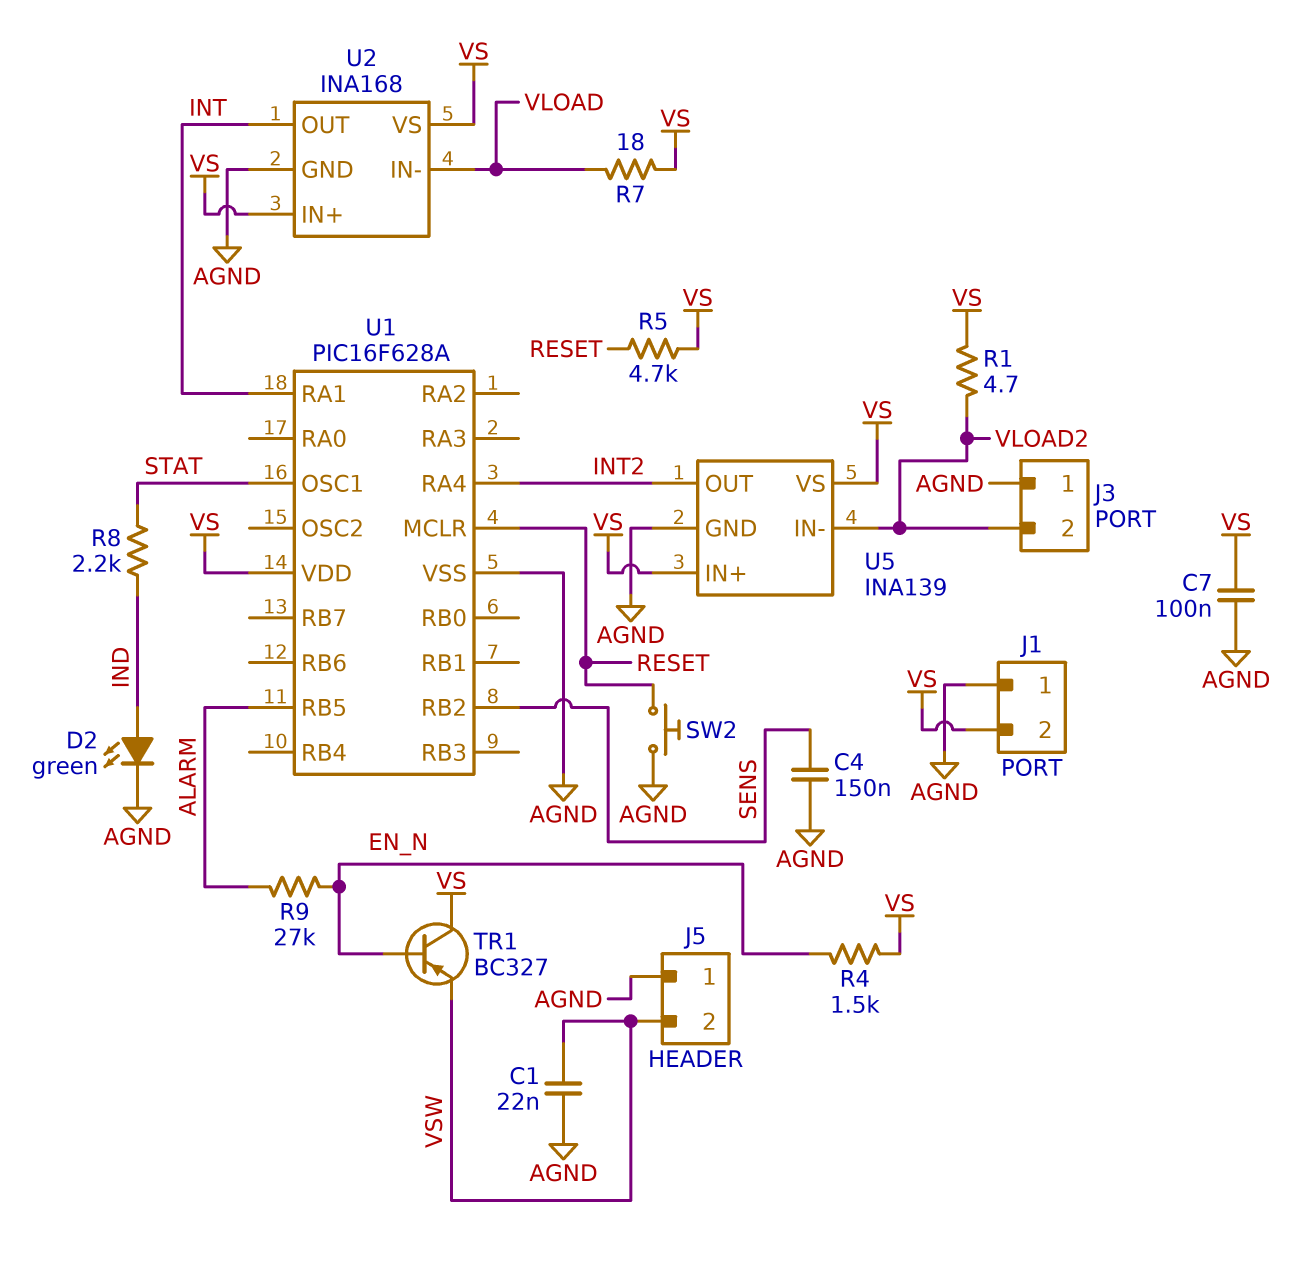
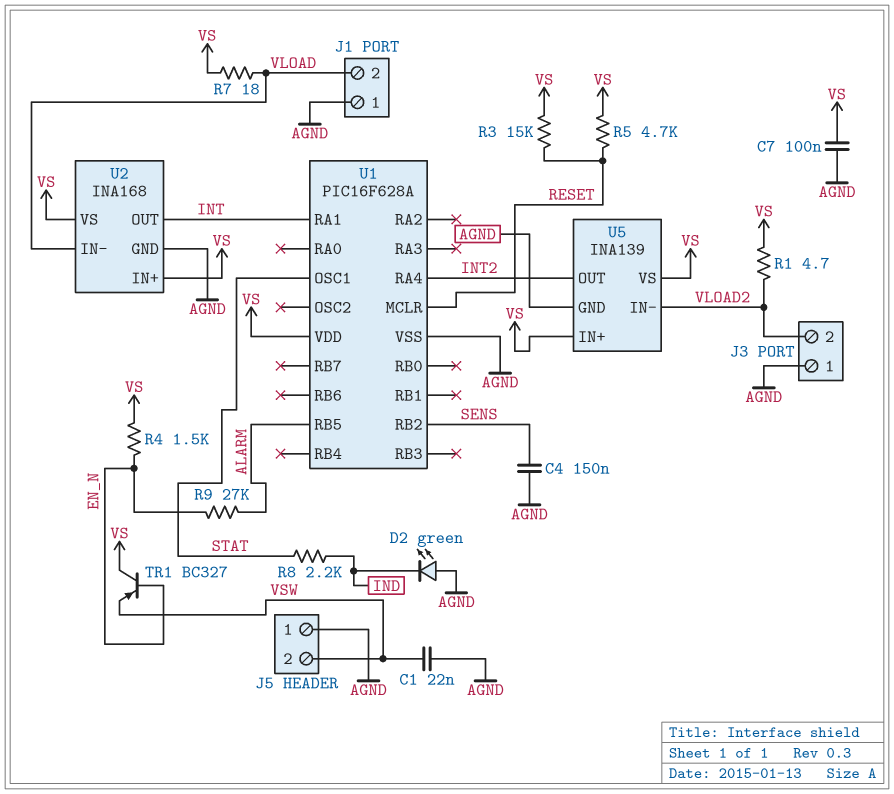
D2: LED green (A IND, K AGND) -> LED green (A AGND, K IND)
J1 pin 2: VS -> VLOAD
R3: none -> 15k (RESET, VS)
SW2: button (AGND, RESET) -> none

